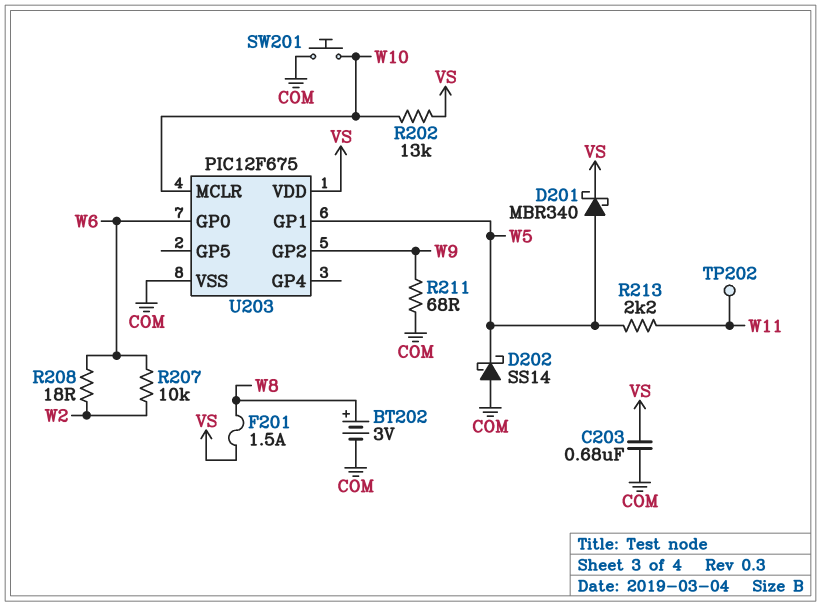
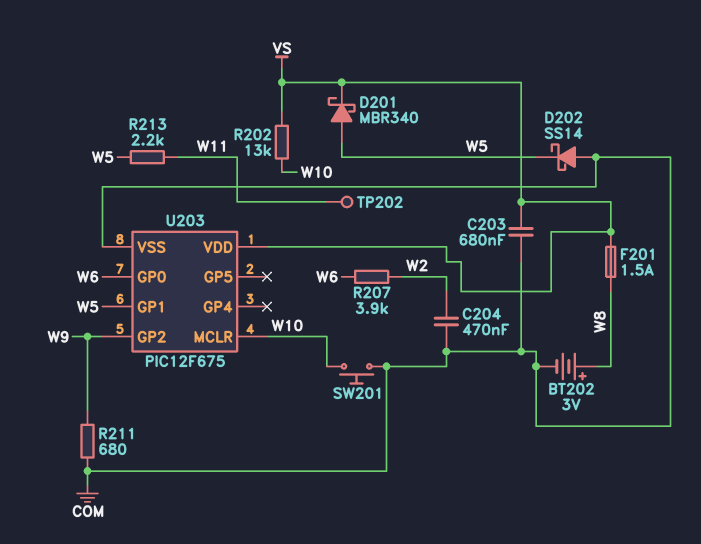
C204: none -> 470nF (COM, W2)
R207: 10k (W2, W6) -> 3.9k (W2, W6)
R208: 18 (W2, W6) -> none
R211: 68 (COM, W9) -> 680 (COM, W9)

